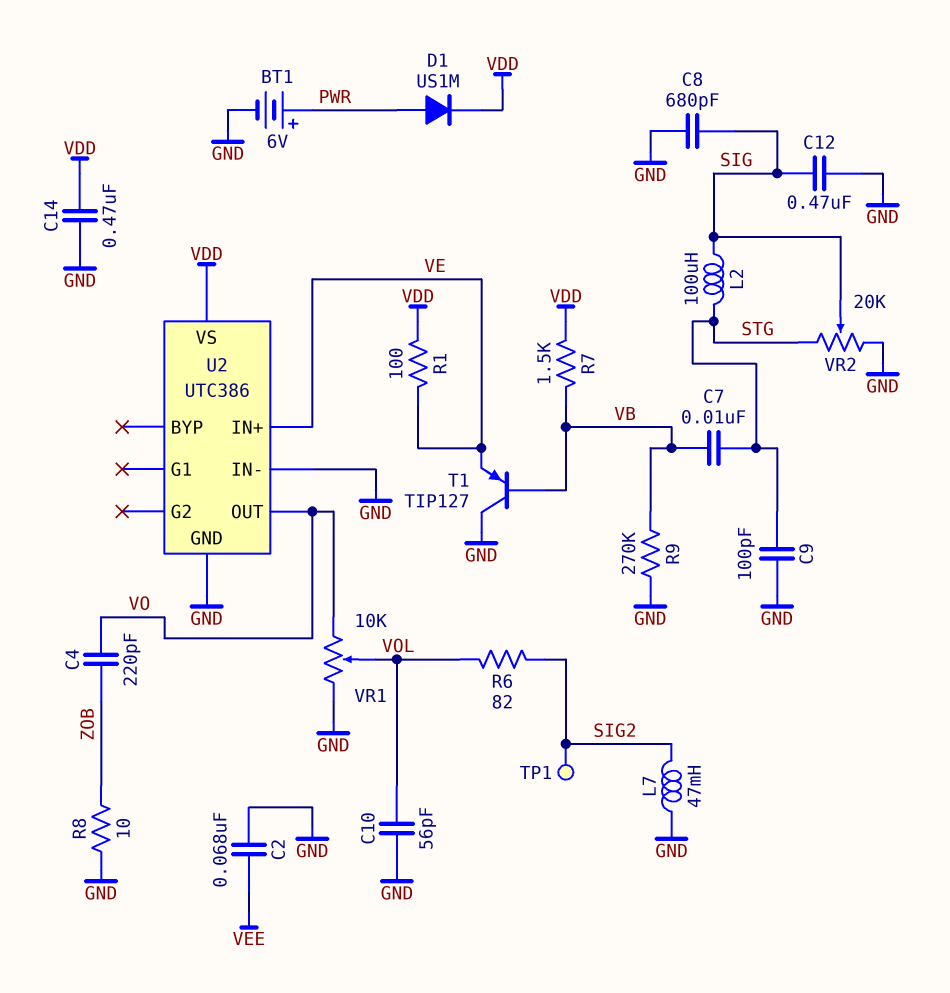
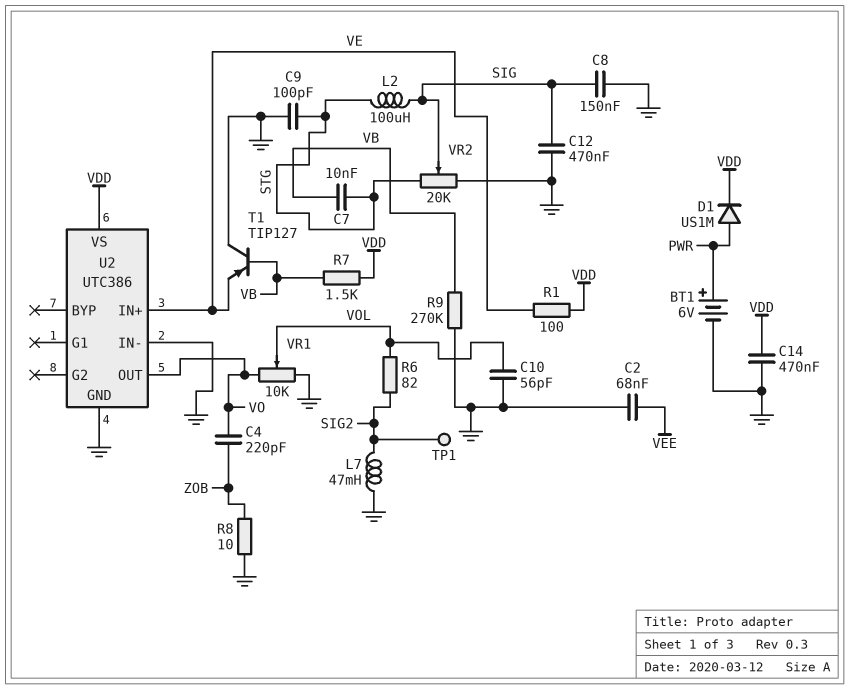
C8: 680pF (GND, SIG) -> 150nF (GND, SIG)

